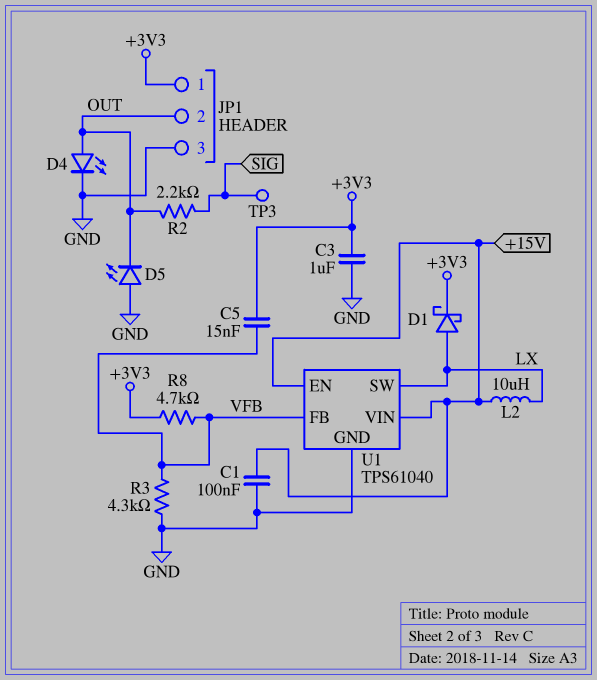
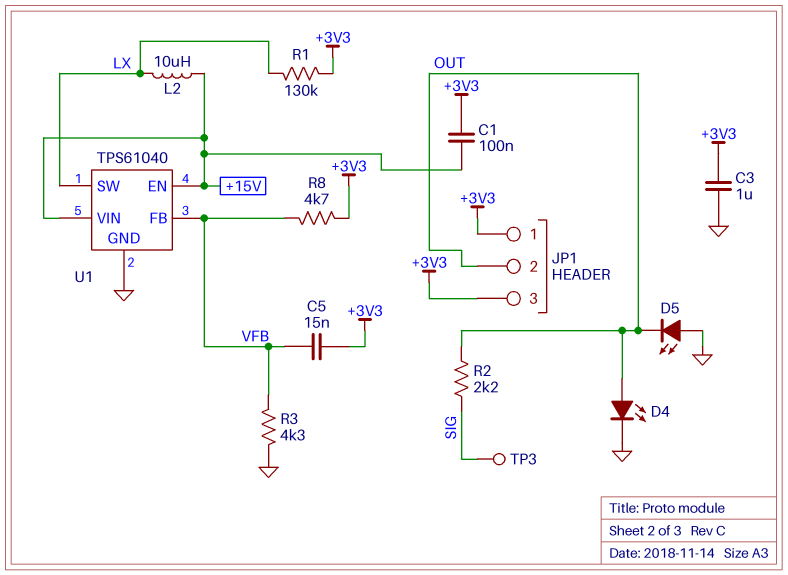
C1: 100nF (+15V, GND) -> 100nF (+3V3, +15V)
D1: schottky (A LX, K +3V3) -> none
JP1 pin 3: GND -> +3V3
R1: none -> 130k (+3V3, LX)

